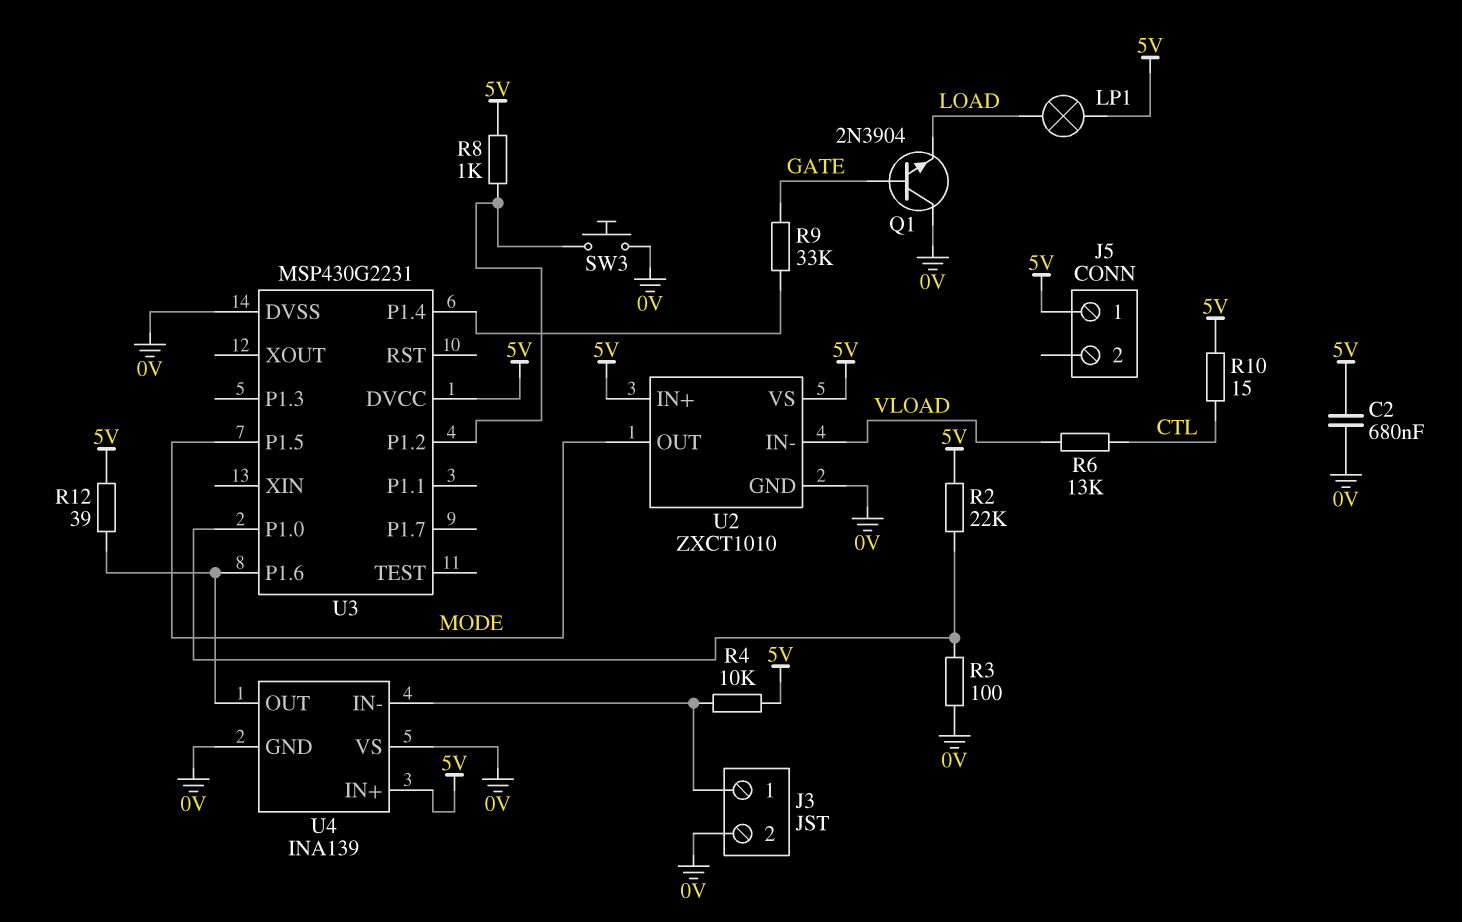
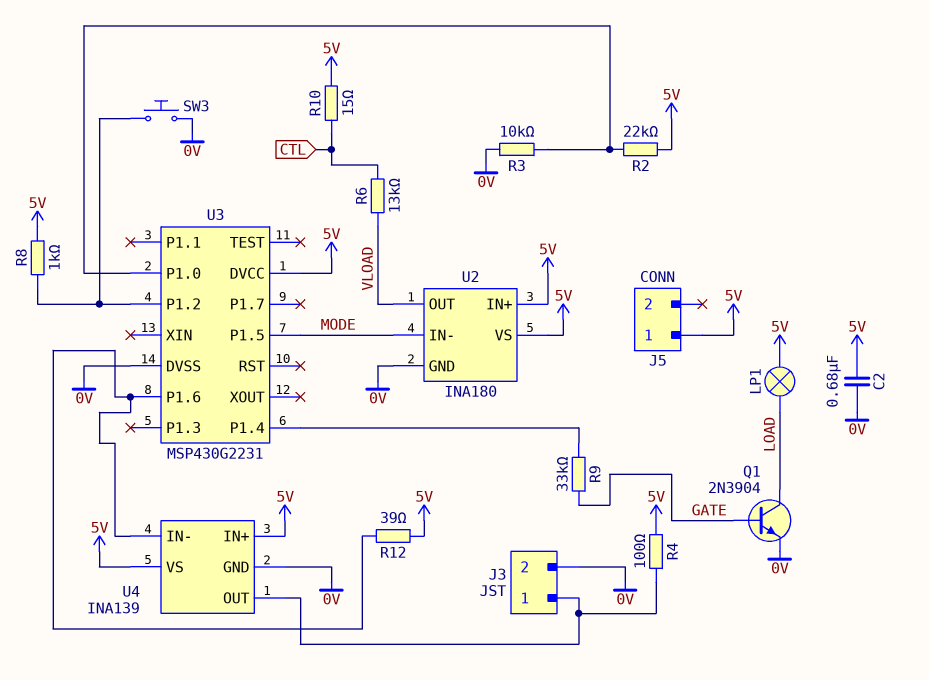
Q1: NPN 2N3904 (B GATE, C 0V, E LOAD) -> NPN 2N3904 (B GATE, C LOAD, E 0V)
R3: 100 (0V, U3/P1.0) -> 10k (0V, U3/P1.0)
R4: 10k (5V, J3/1) -> 100 (5V, J3/1)
U2: ZXCT1010 -> INA180
U2 pin IN-: VLOAD -> MODE
U2 pin OUT: MODE -> VLOAD
U4 pin IN-: J3/1 -> U3/P1.6
U4 pin OUT: U3/P1.6 -> J3/1
U4 pin VS: 0V -> 5V

